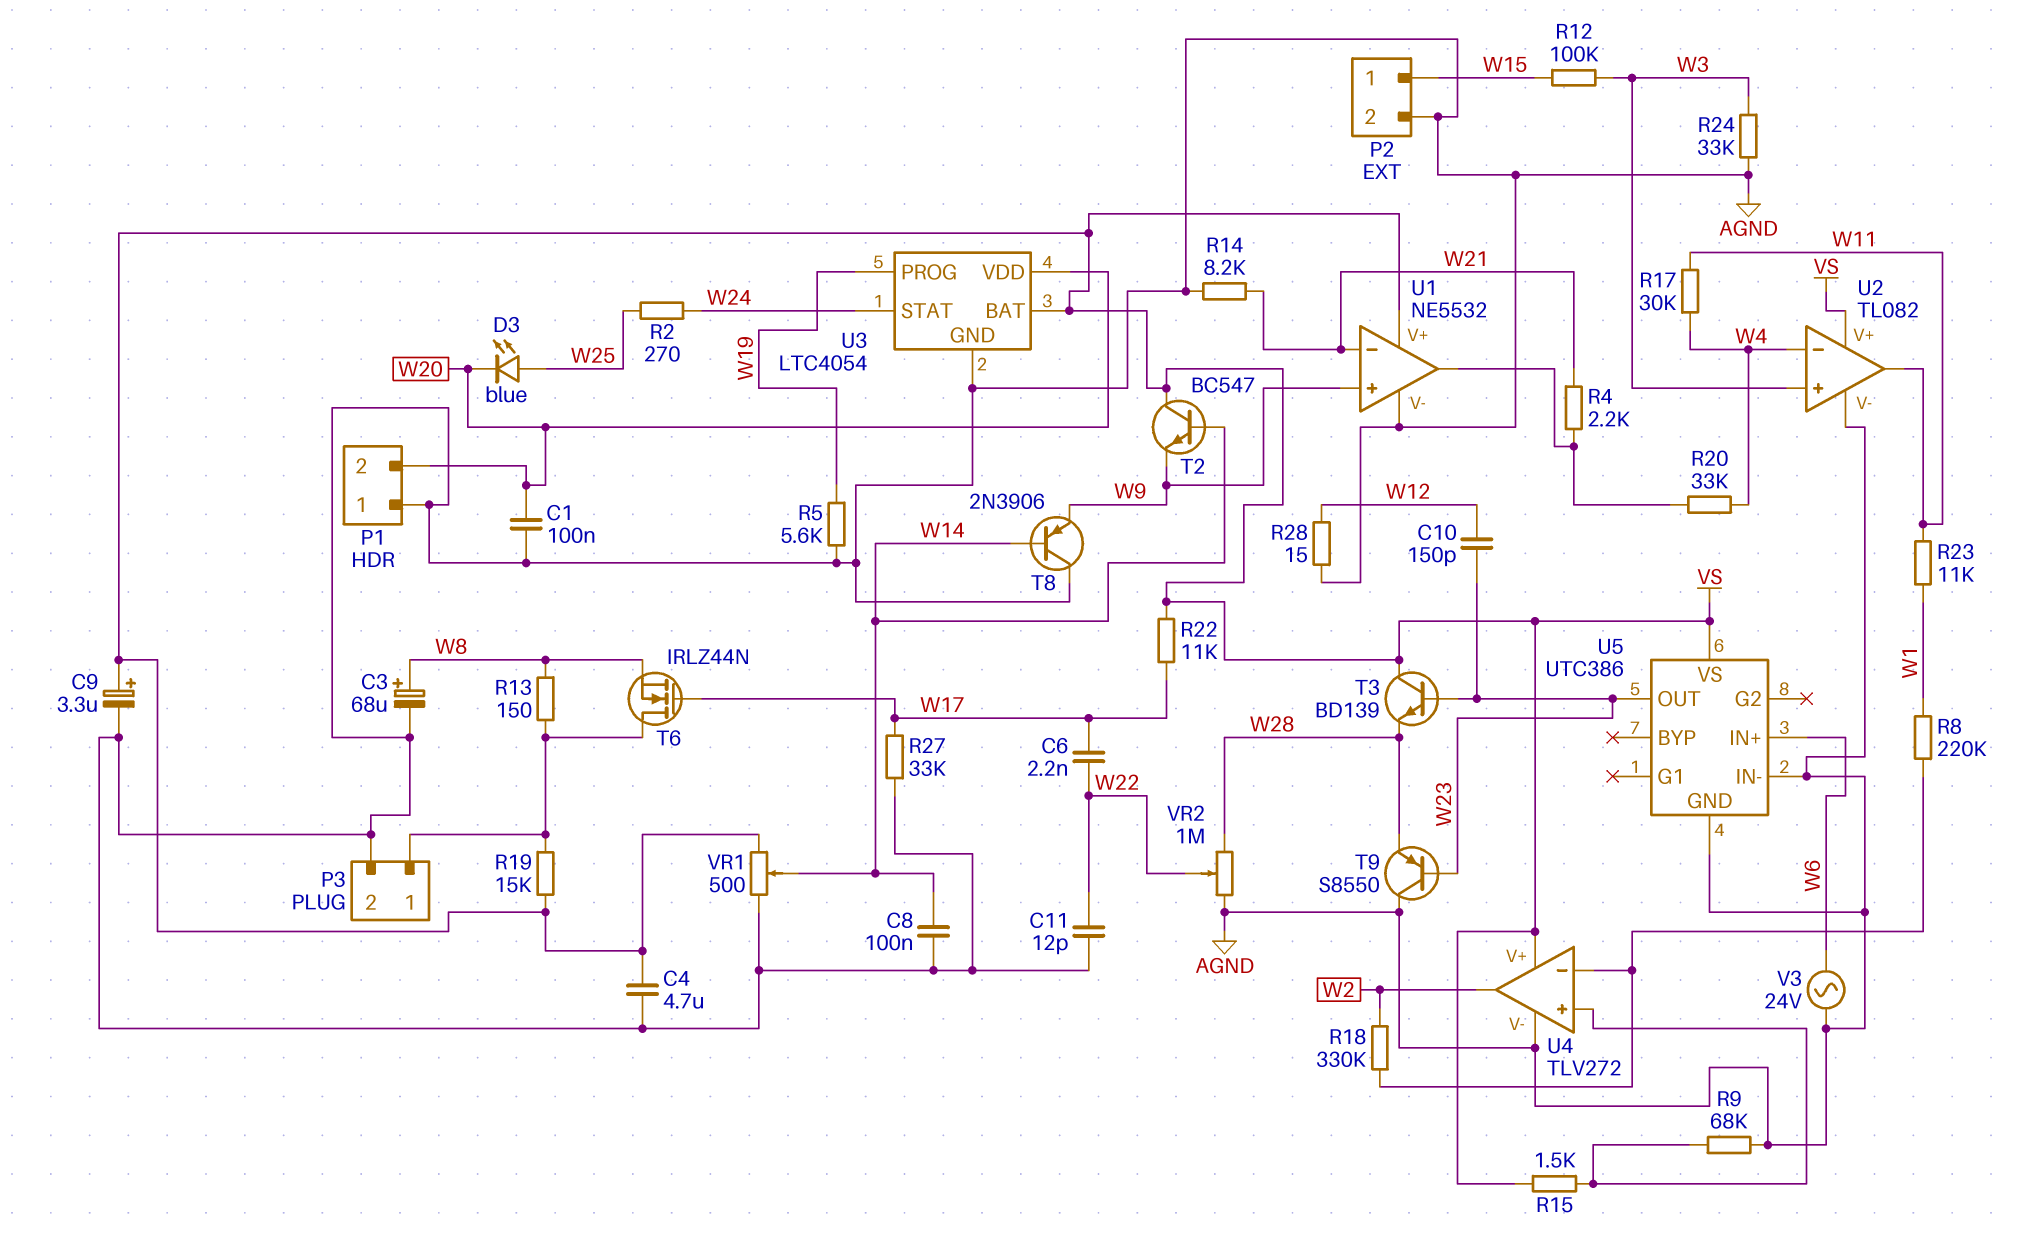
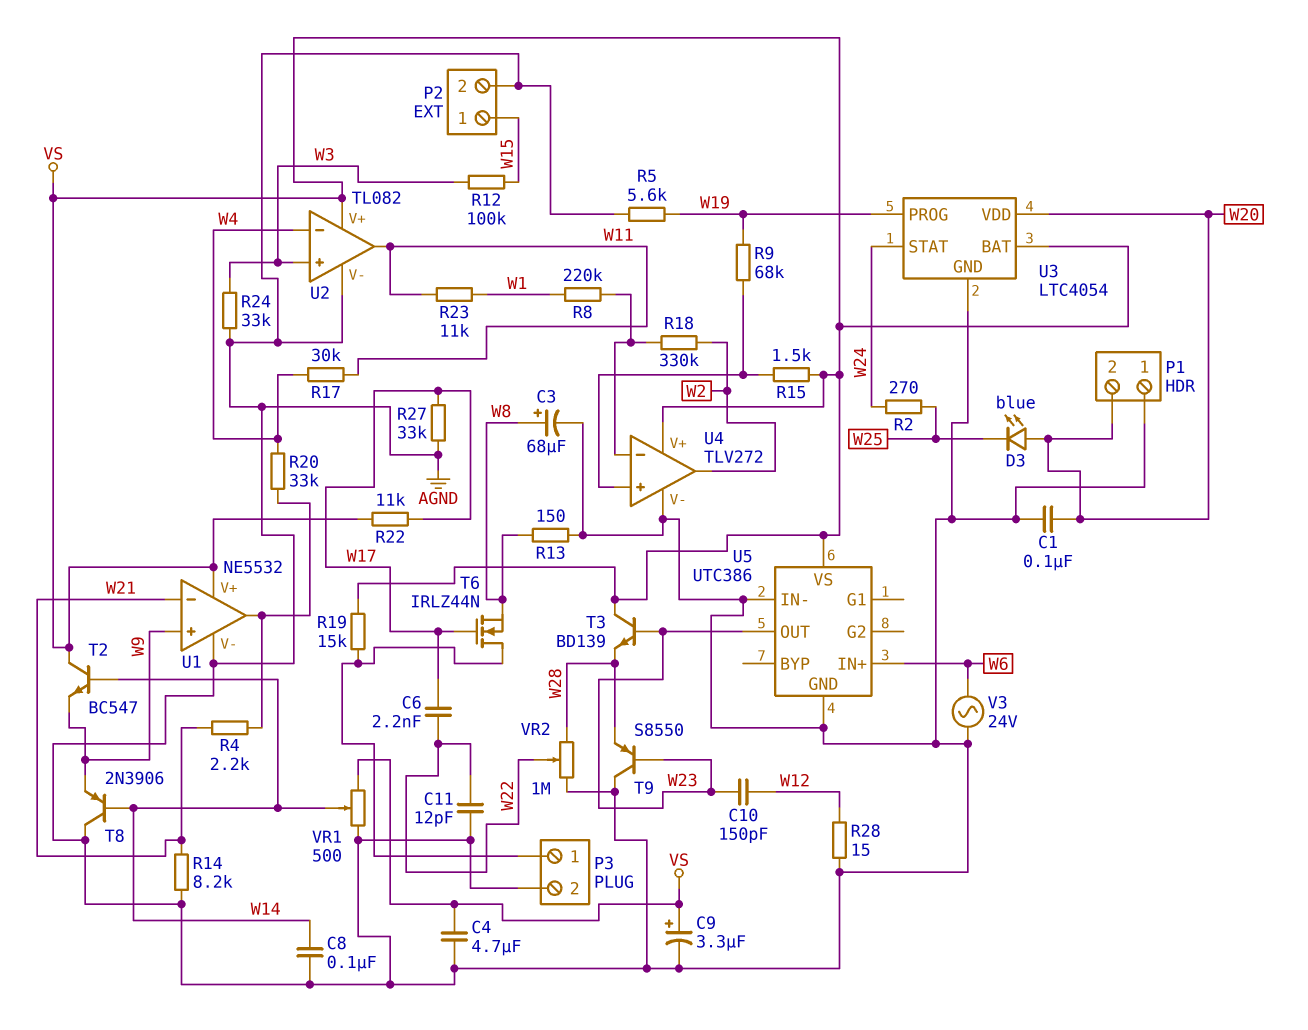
D3: LED blue (A W25, K W20) -> LED blue (A W20, K W25)
R9: 68k (AGND, U4/in+) -> 68k (U4/in+, W19)
R13: 150 (P3/1, W8) -> 150 (AGND, W8)

